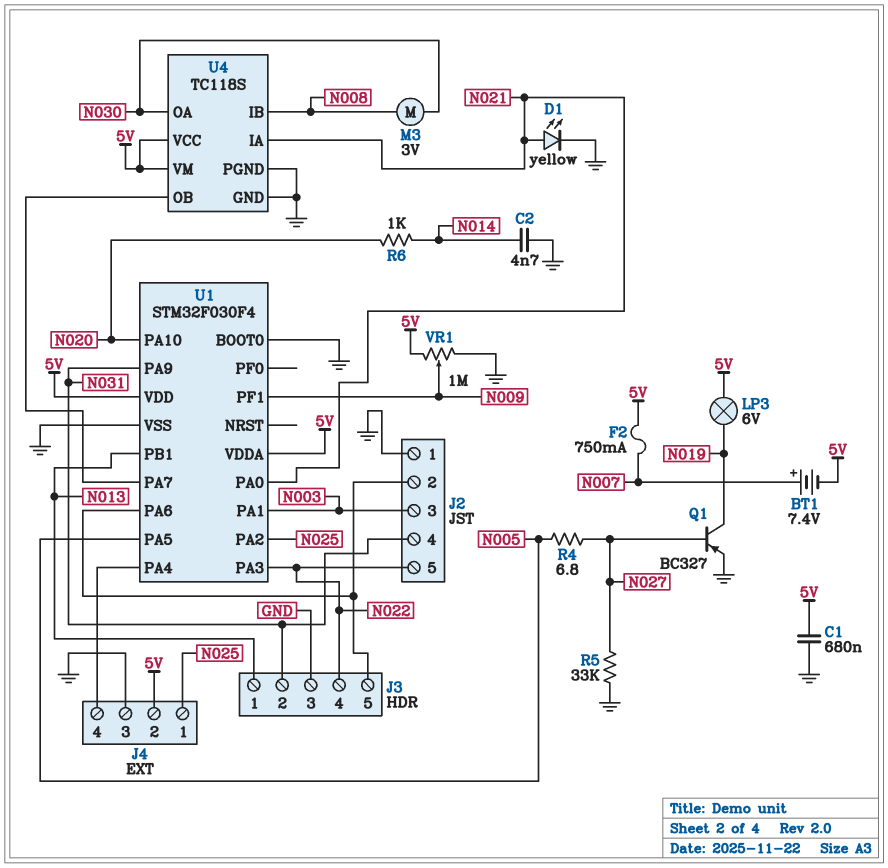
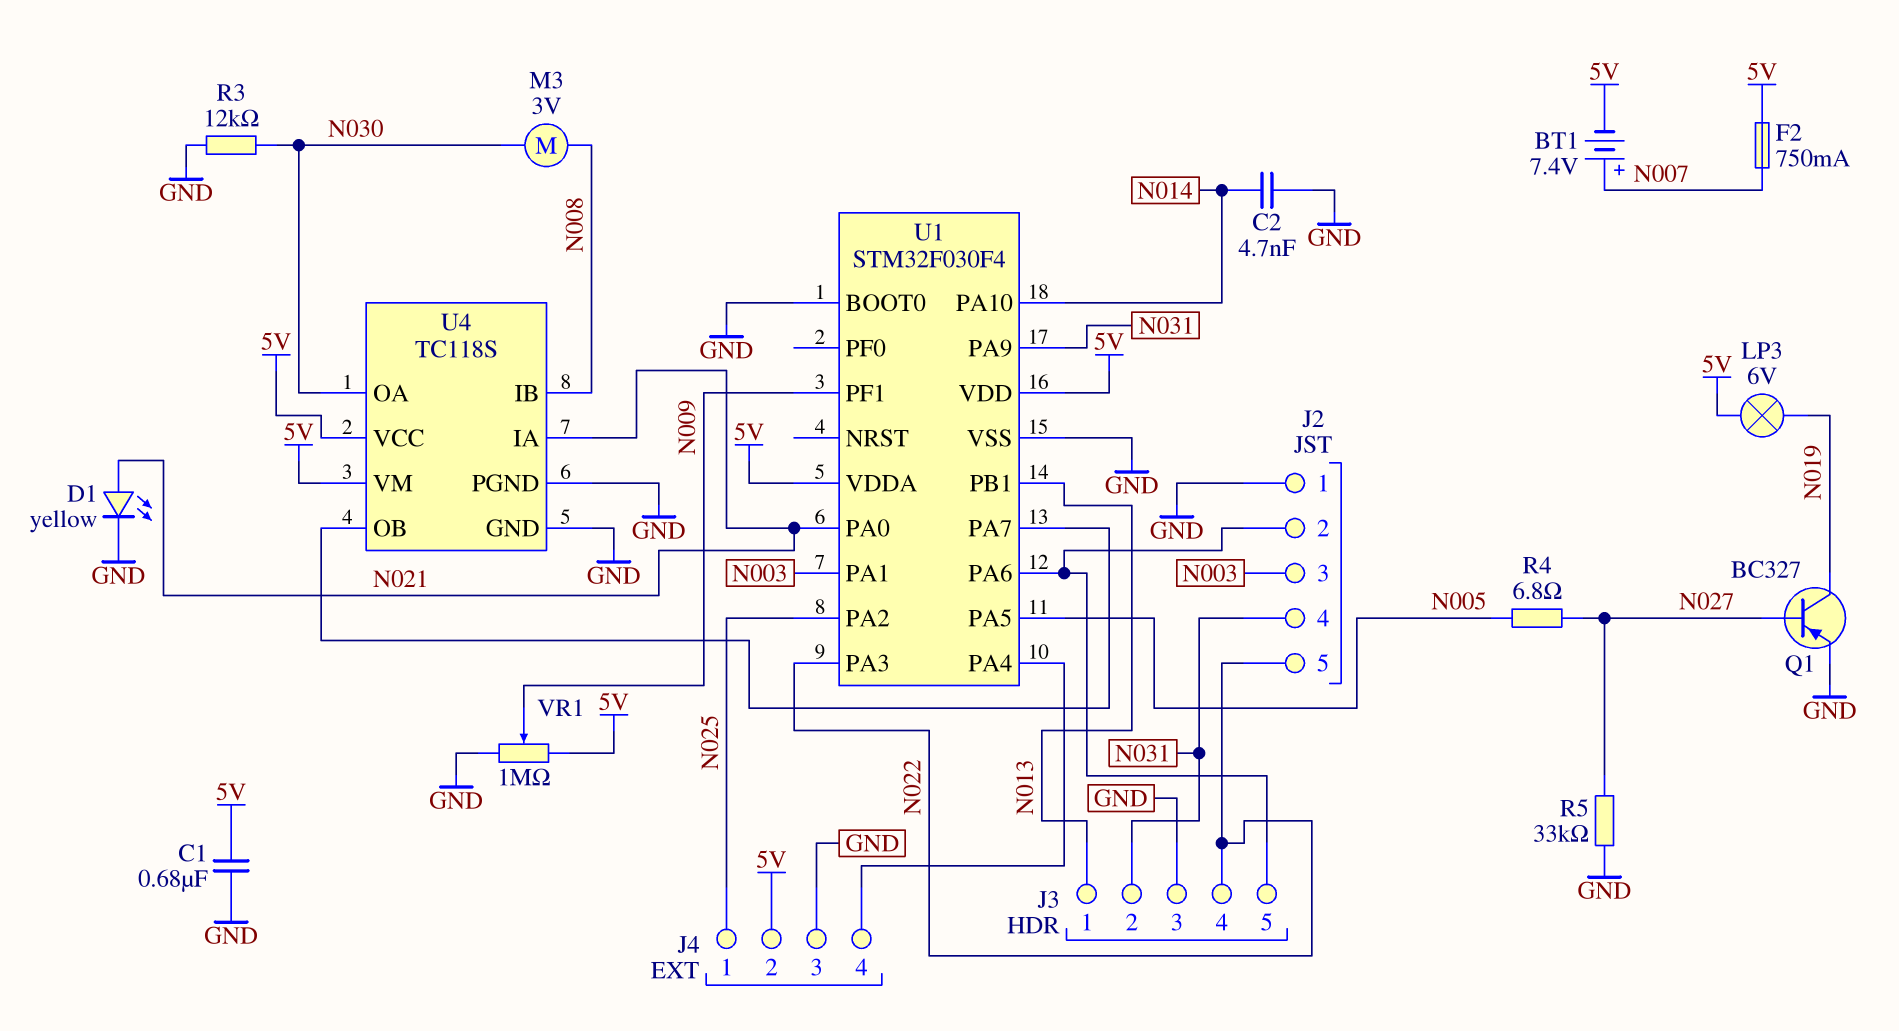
R3: none -> 12k (GND, N030)
R6: 1k (N014, N020) -> none
U1 pin PA10: N020 -> N014

